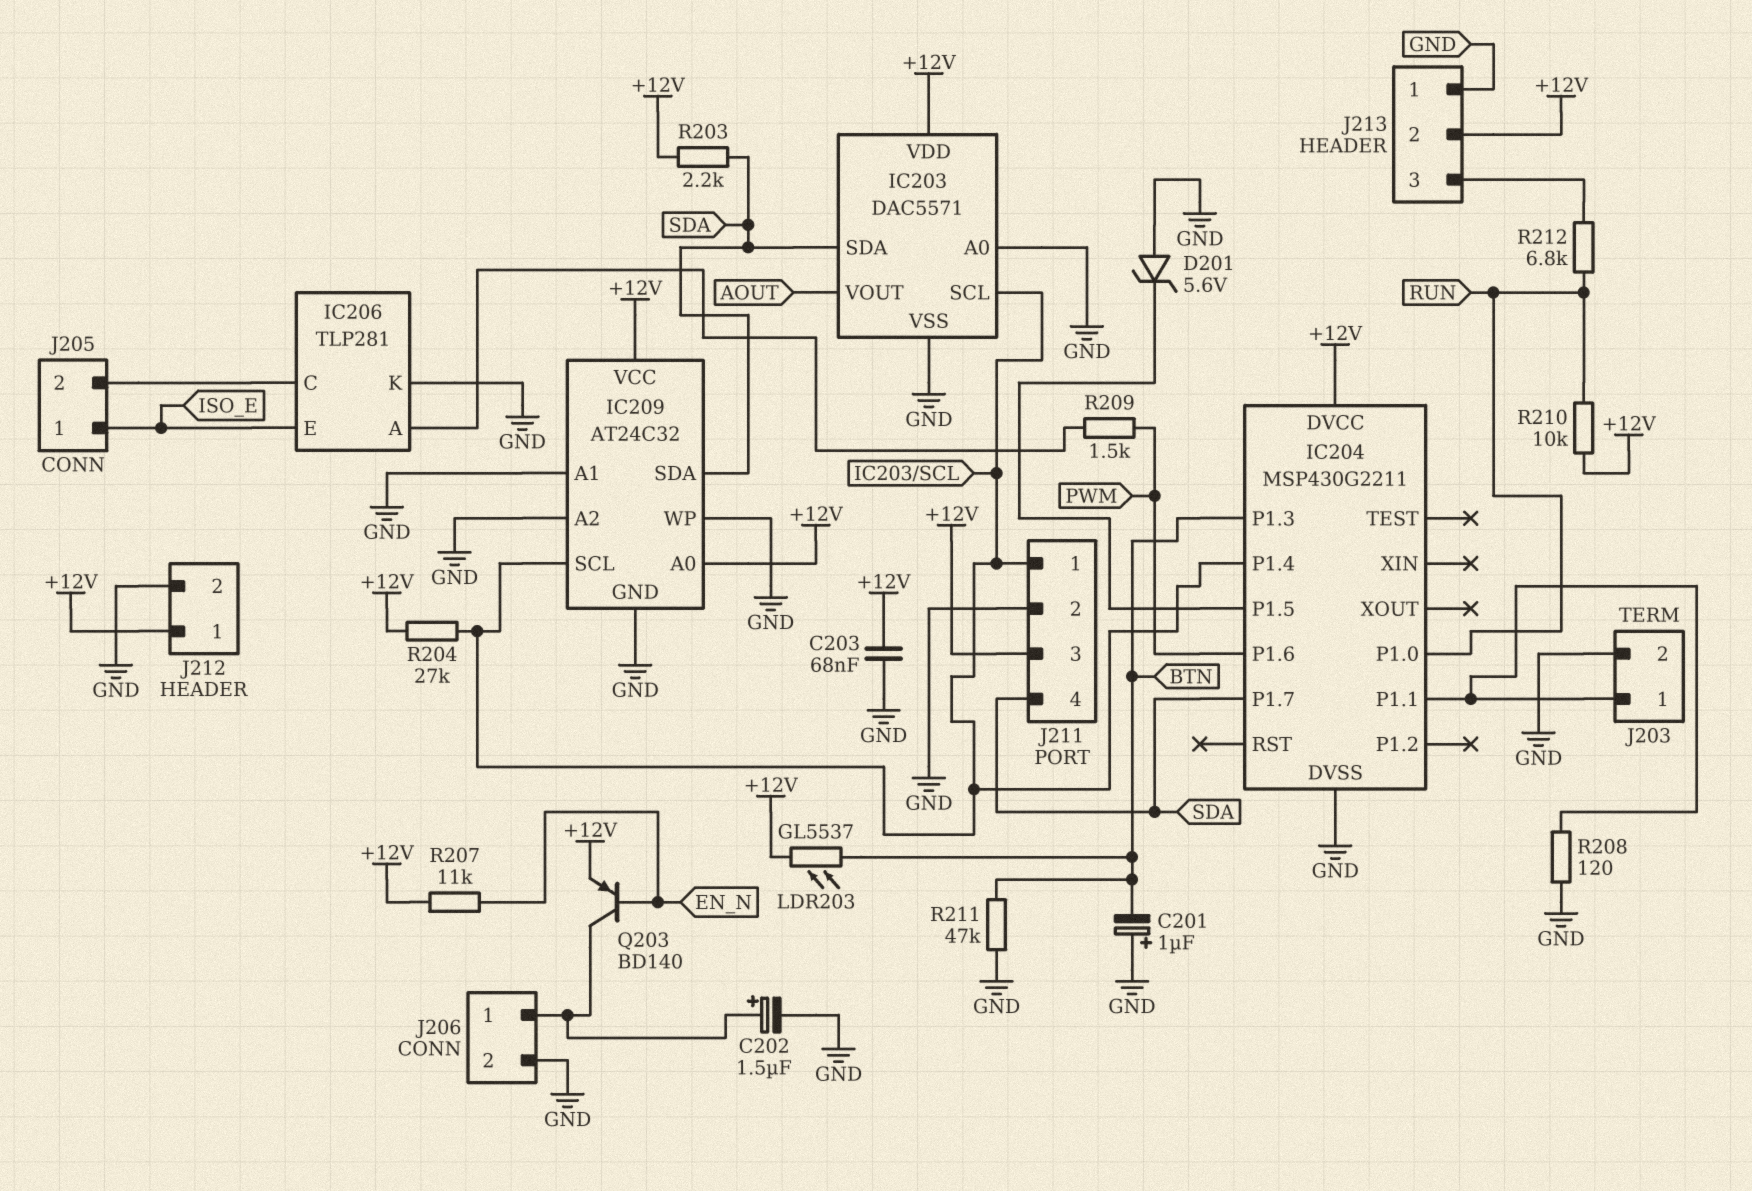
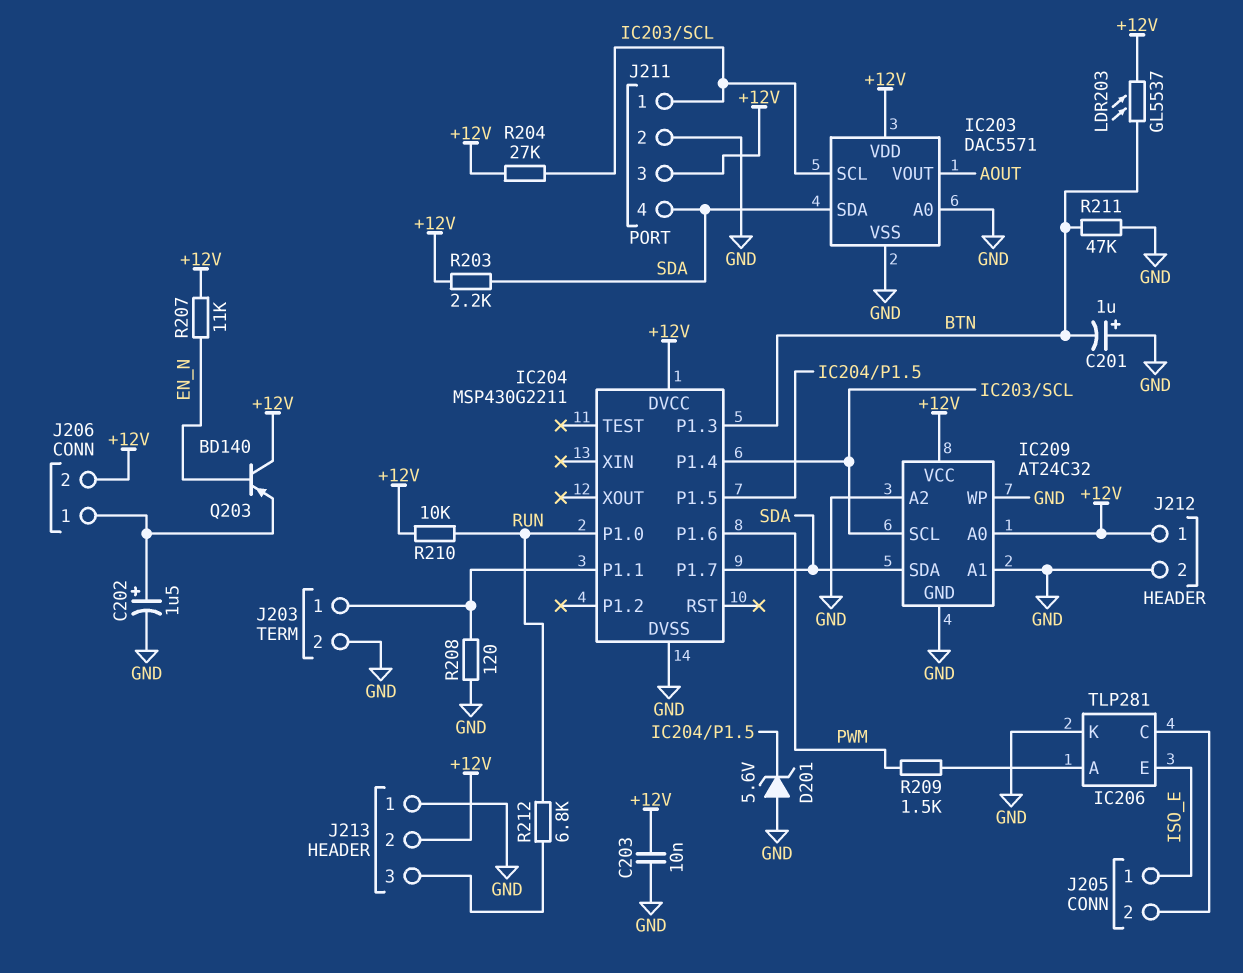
C203: 68nF (+12V, GND) -> 10nF (+12V, GND)
J206 pin 2: GND -> +12V
Q203: PNP BD140 (B EN_N, C J206/1, E +12V) -> PNP BD140 (B EN_N, C +12V, E J206/1)

